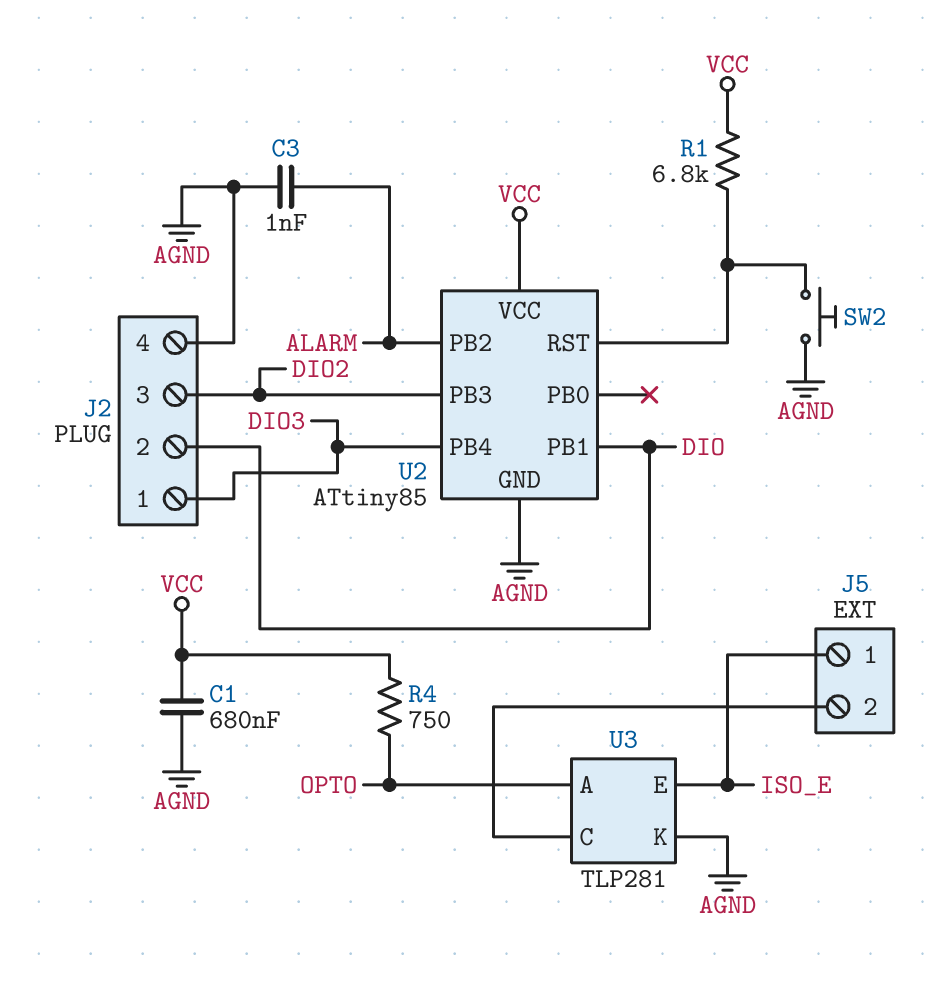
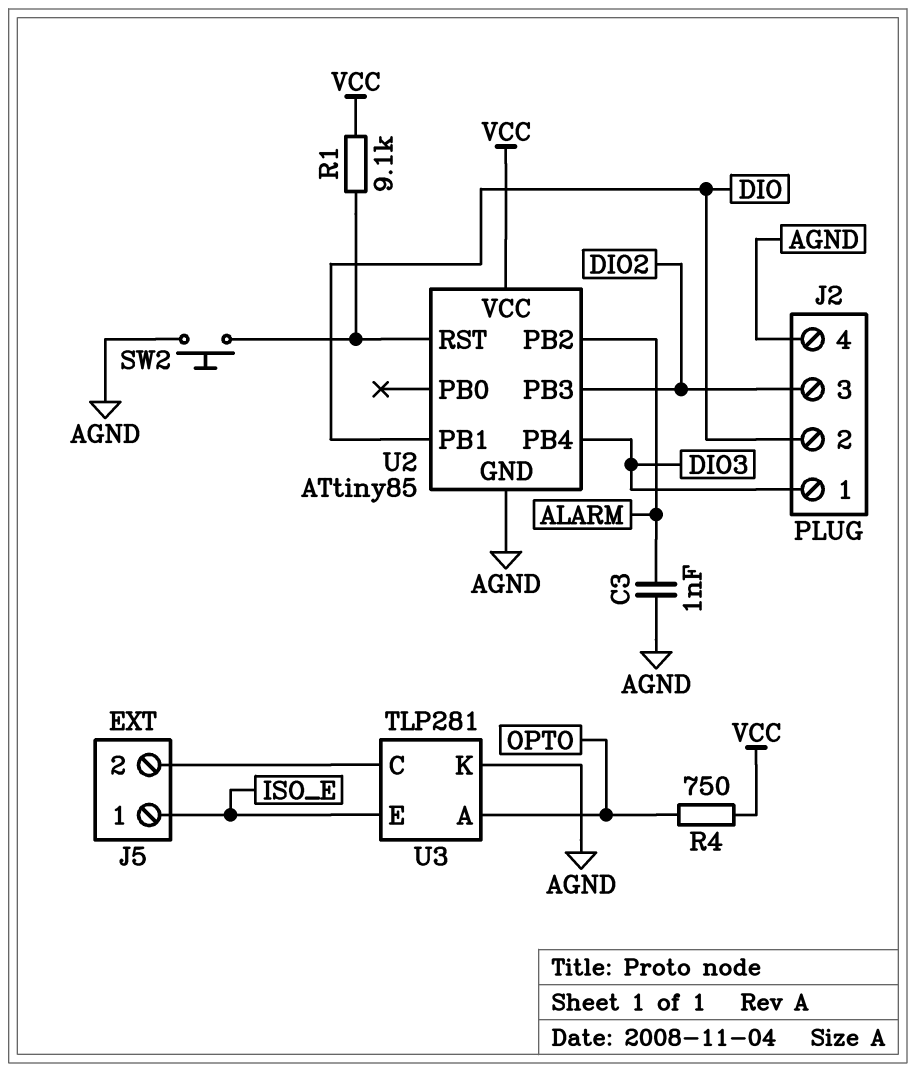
C1: 680nF (AGND, VCC) -> none
R1: 6.8k (U2/RST, VCC) -> 9.1k (U2/RST, VCC)

